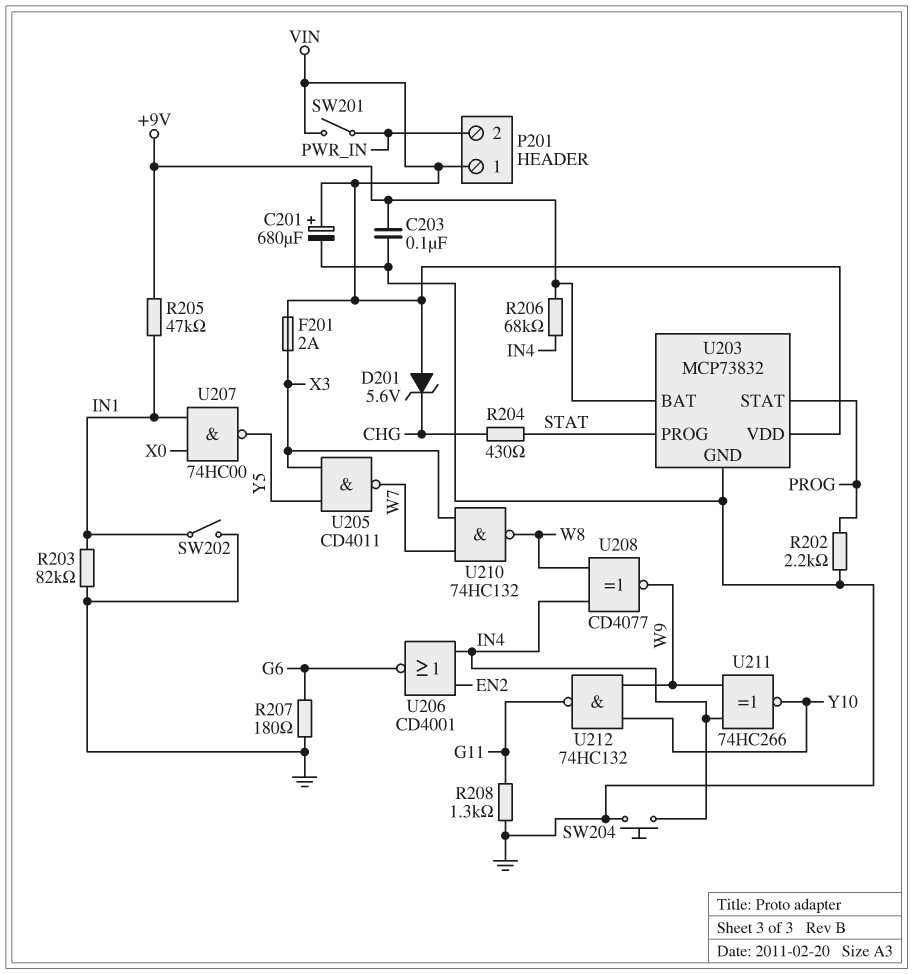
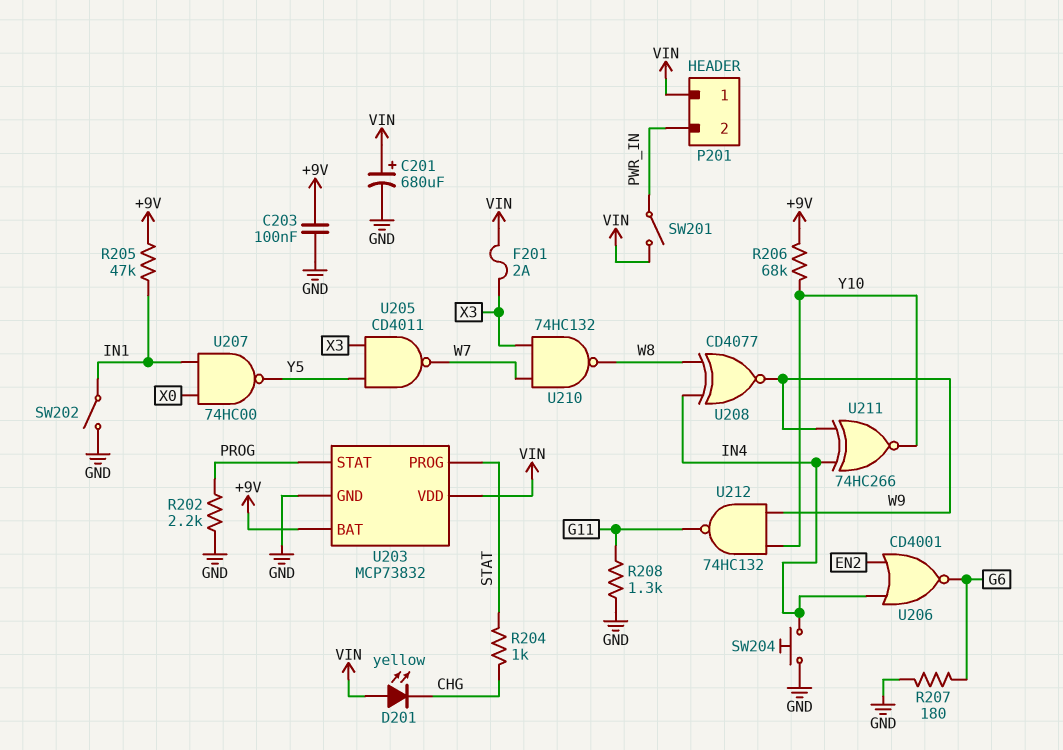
D201: zener 5.6V (A VIN, K CHG) -> LED yellow (A VIN, K CHG)
R203: 82k (GND, IN1) -> none
R204: 430 (CHG, STAT) -> 1k (CHG, STAT)
R206: 68k (+9V, IN4) -> 68k (+9V, Y10)

